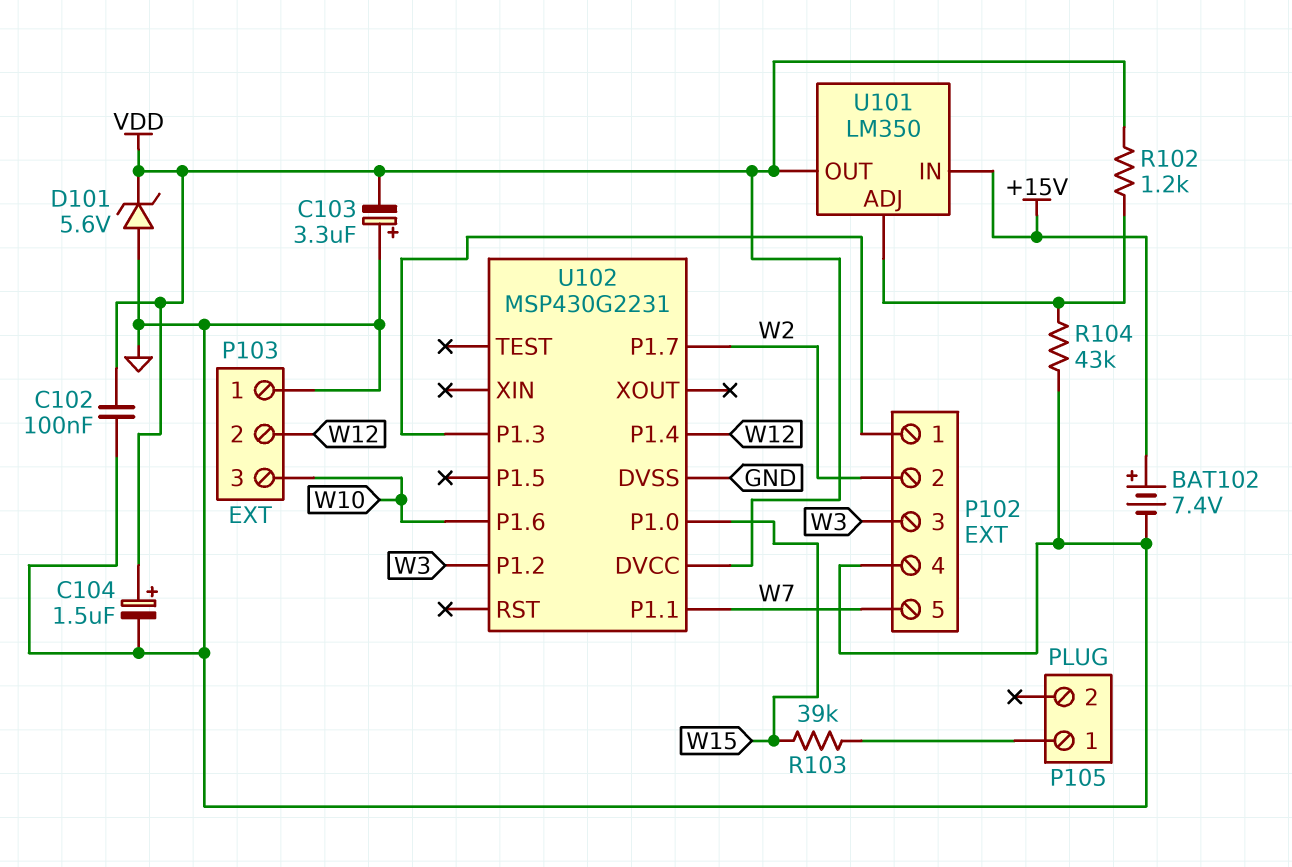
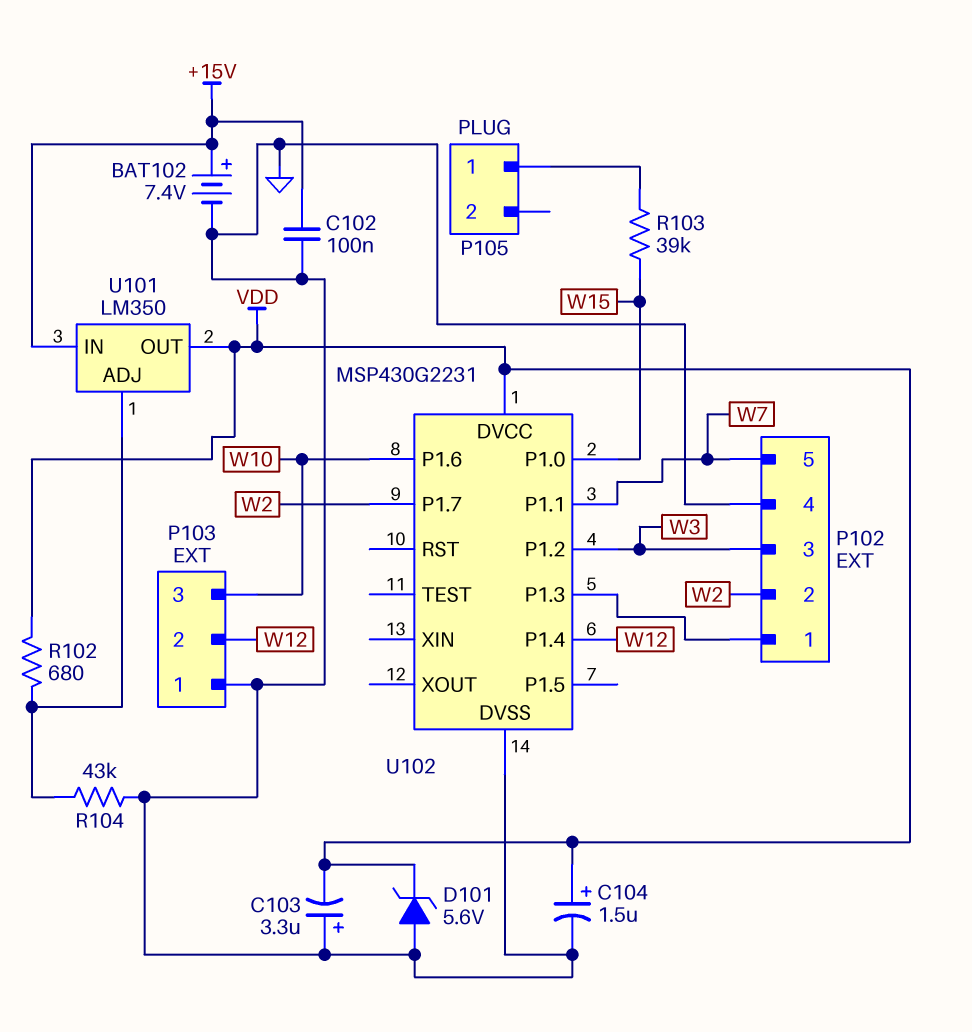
C102: 100nF (GND, VDD) -> 100nF (+15V, GND)
R102: 1.2k (U101/ADJ, VDD) -> 680 (U101/ADJ, VDD)

